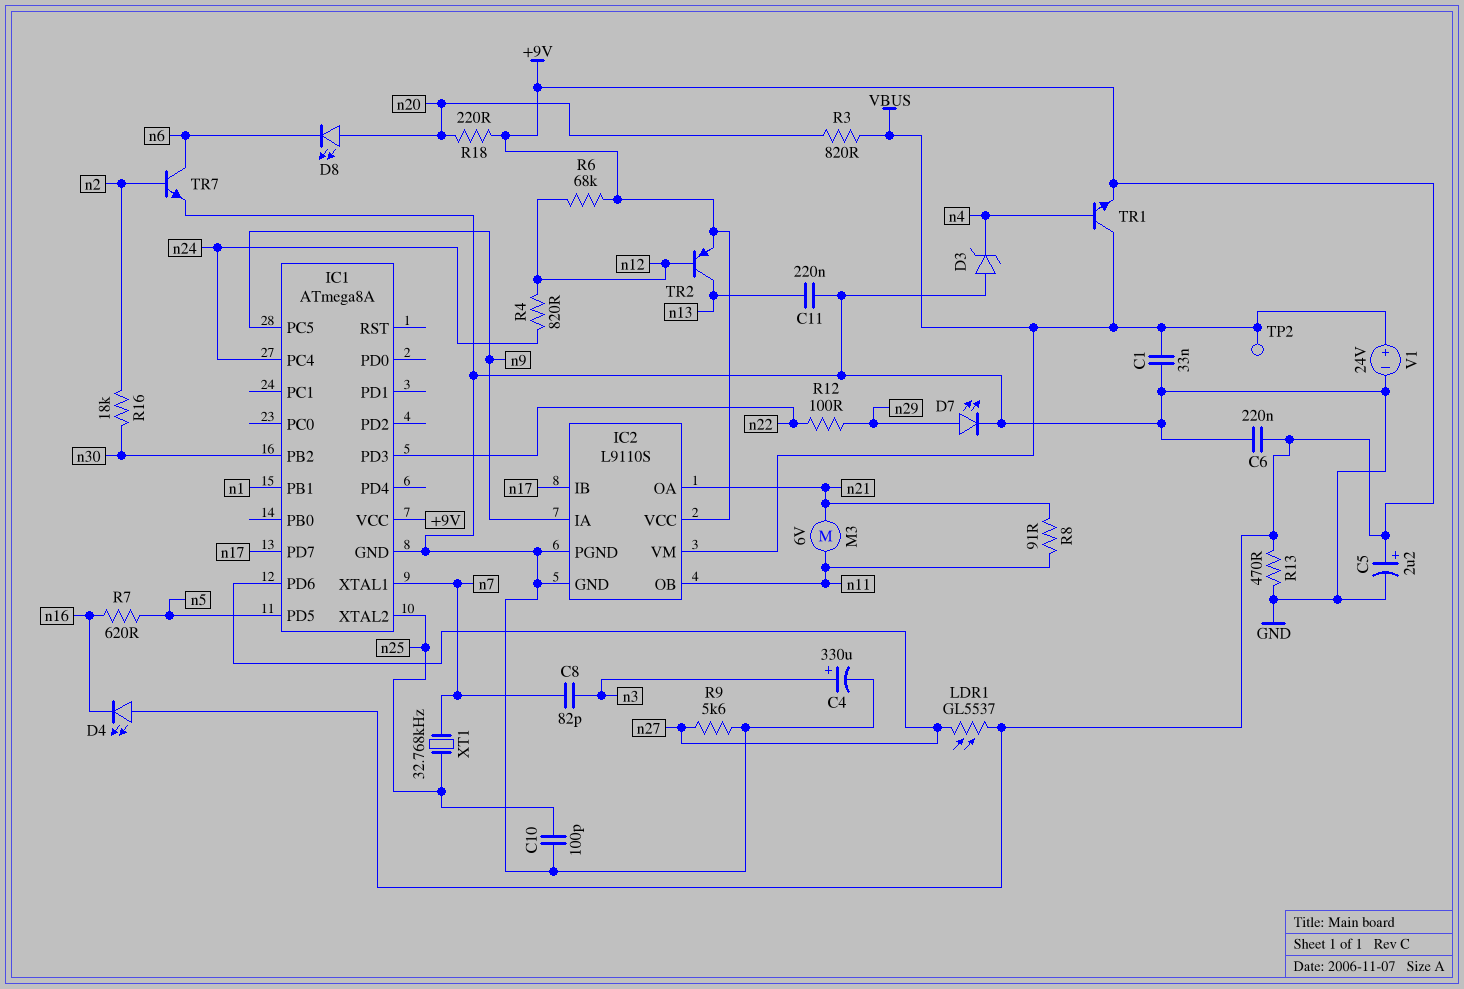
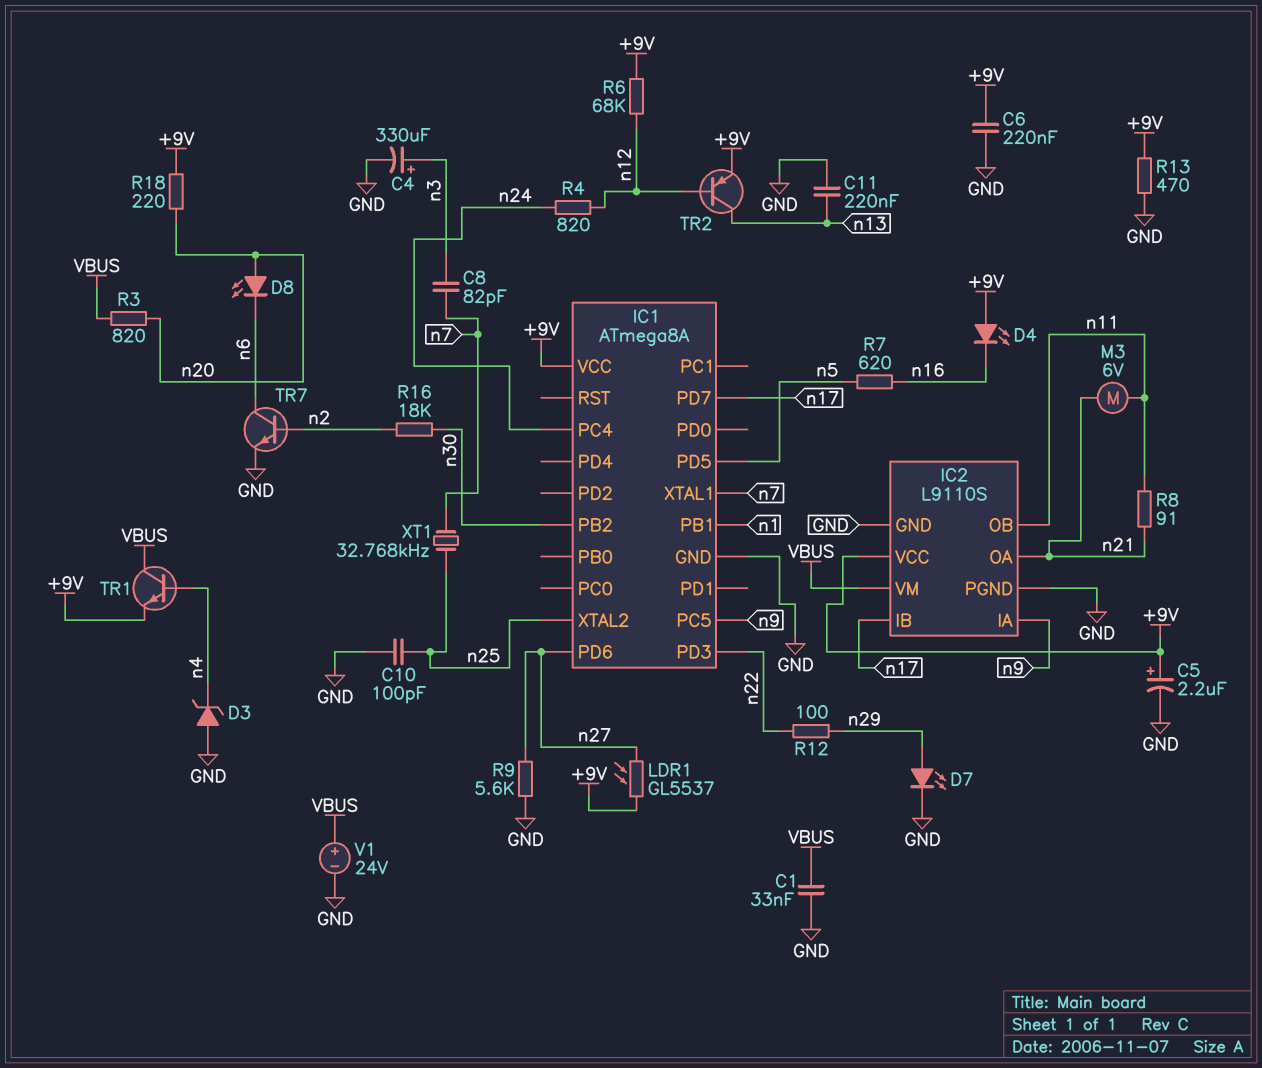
TP2: test point (VBUS) -> none

